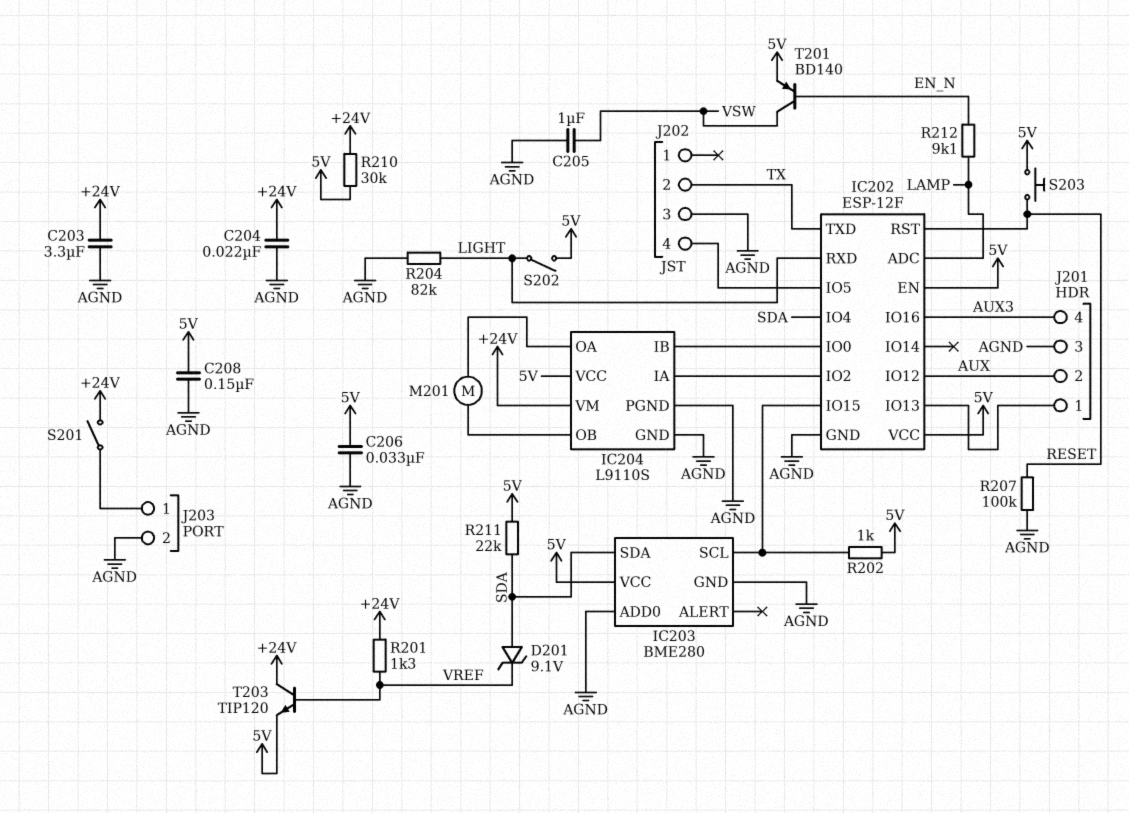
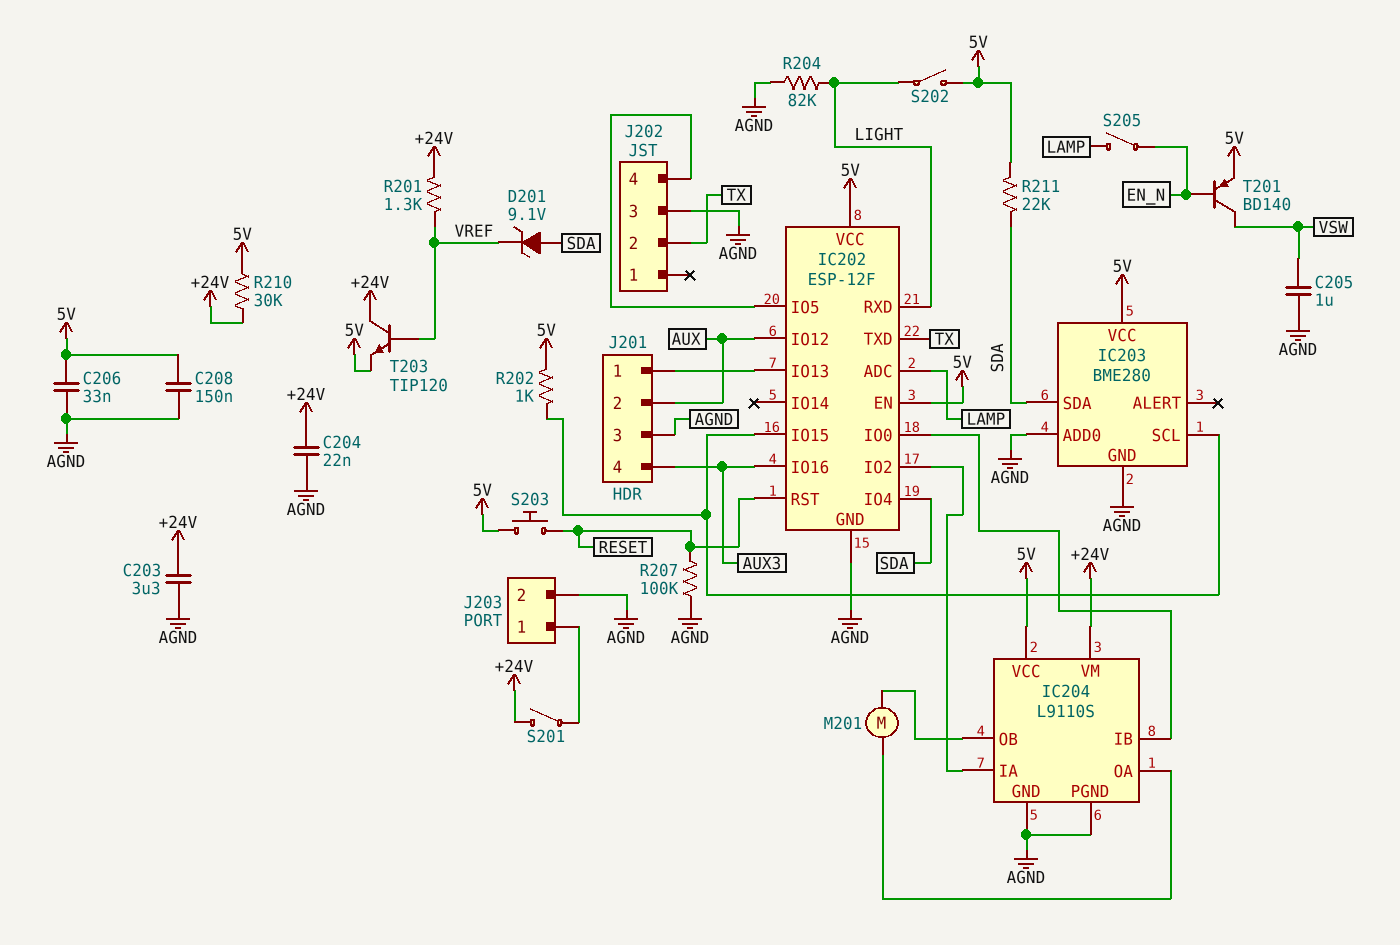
R212: 9.1k (EN_N, LAMP) -> none
S205: none -> switch (EN_N, LAMP)

